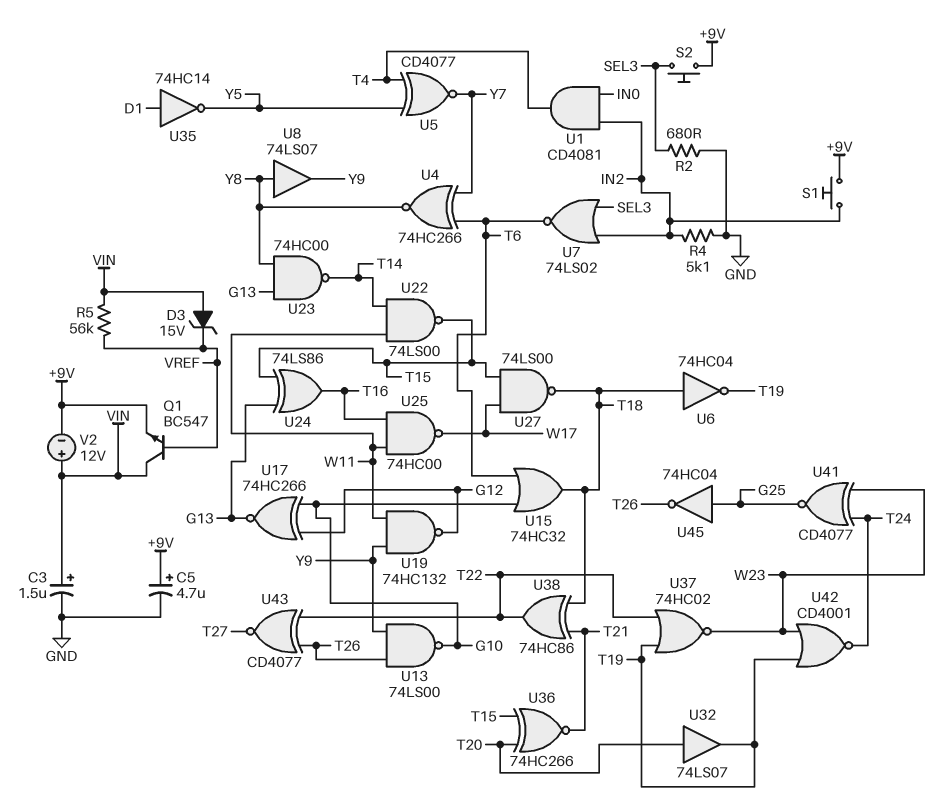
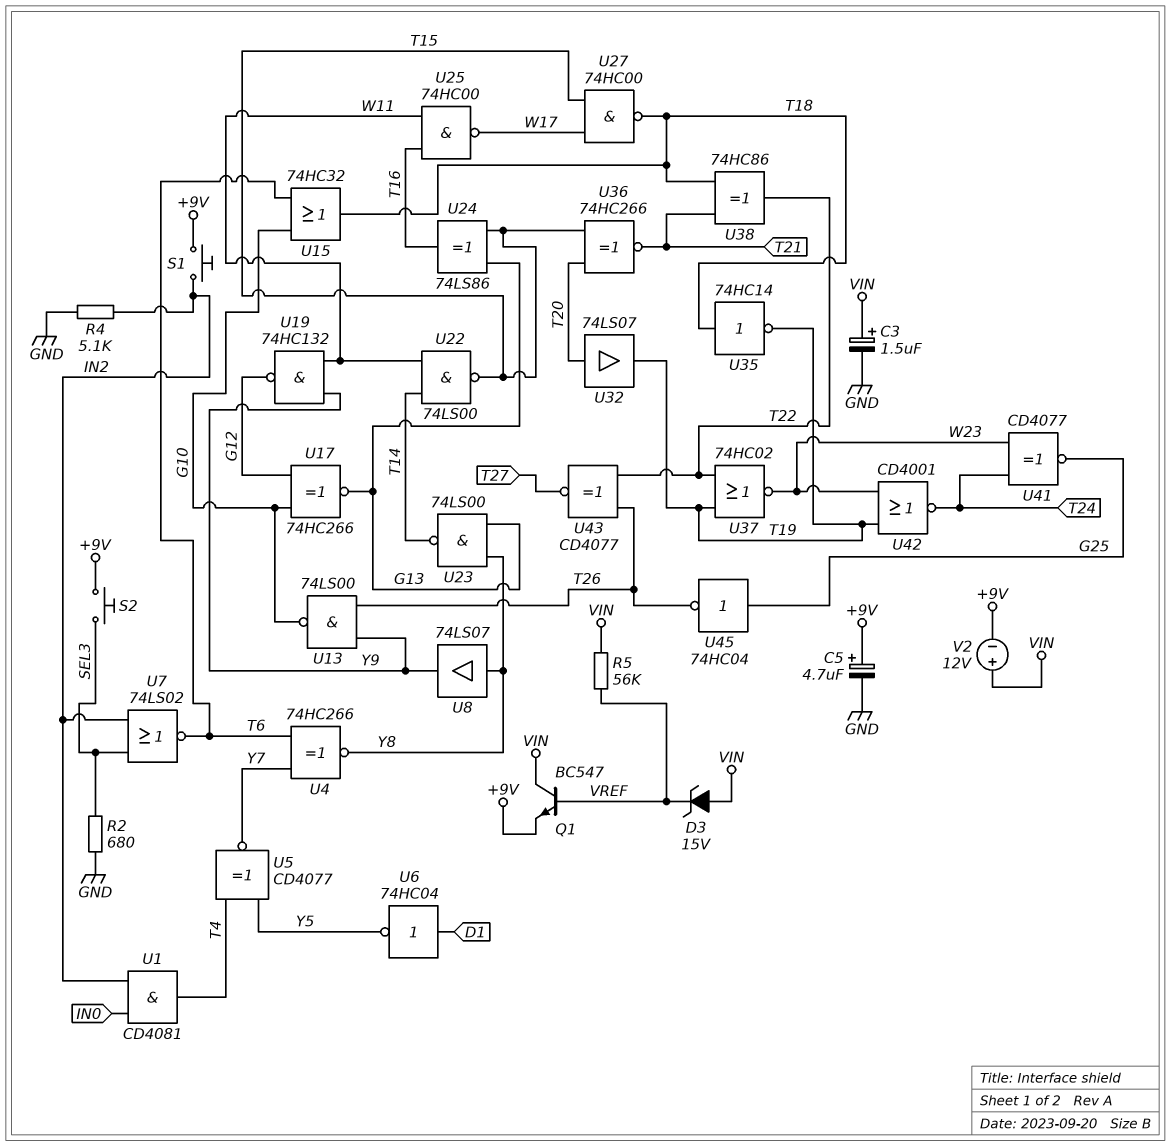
U6: NOT 74HC04 (in T18, out T19) -> NOT 74HC04 (in D1, out Y5)
U23: NAND 74HC00 (in G13, in Y8, out T14) -> NAND 74LS00 (in G13, in Y8, out T14)
U27: NAND 74LS00 (in T15, in W17, out T18) -> NAND 74HC00 (in T15, in W17, out T18)
U35: NOT 74HC14 (in D1, out Y5) -> NOT 74HC14 (in T18, out T19)

